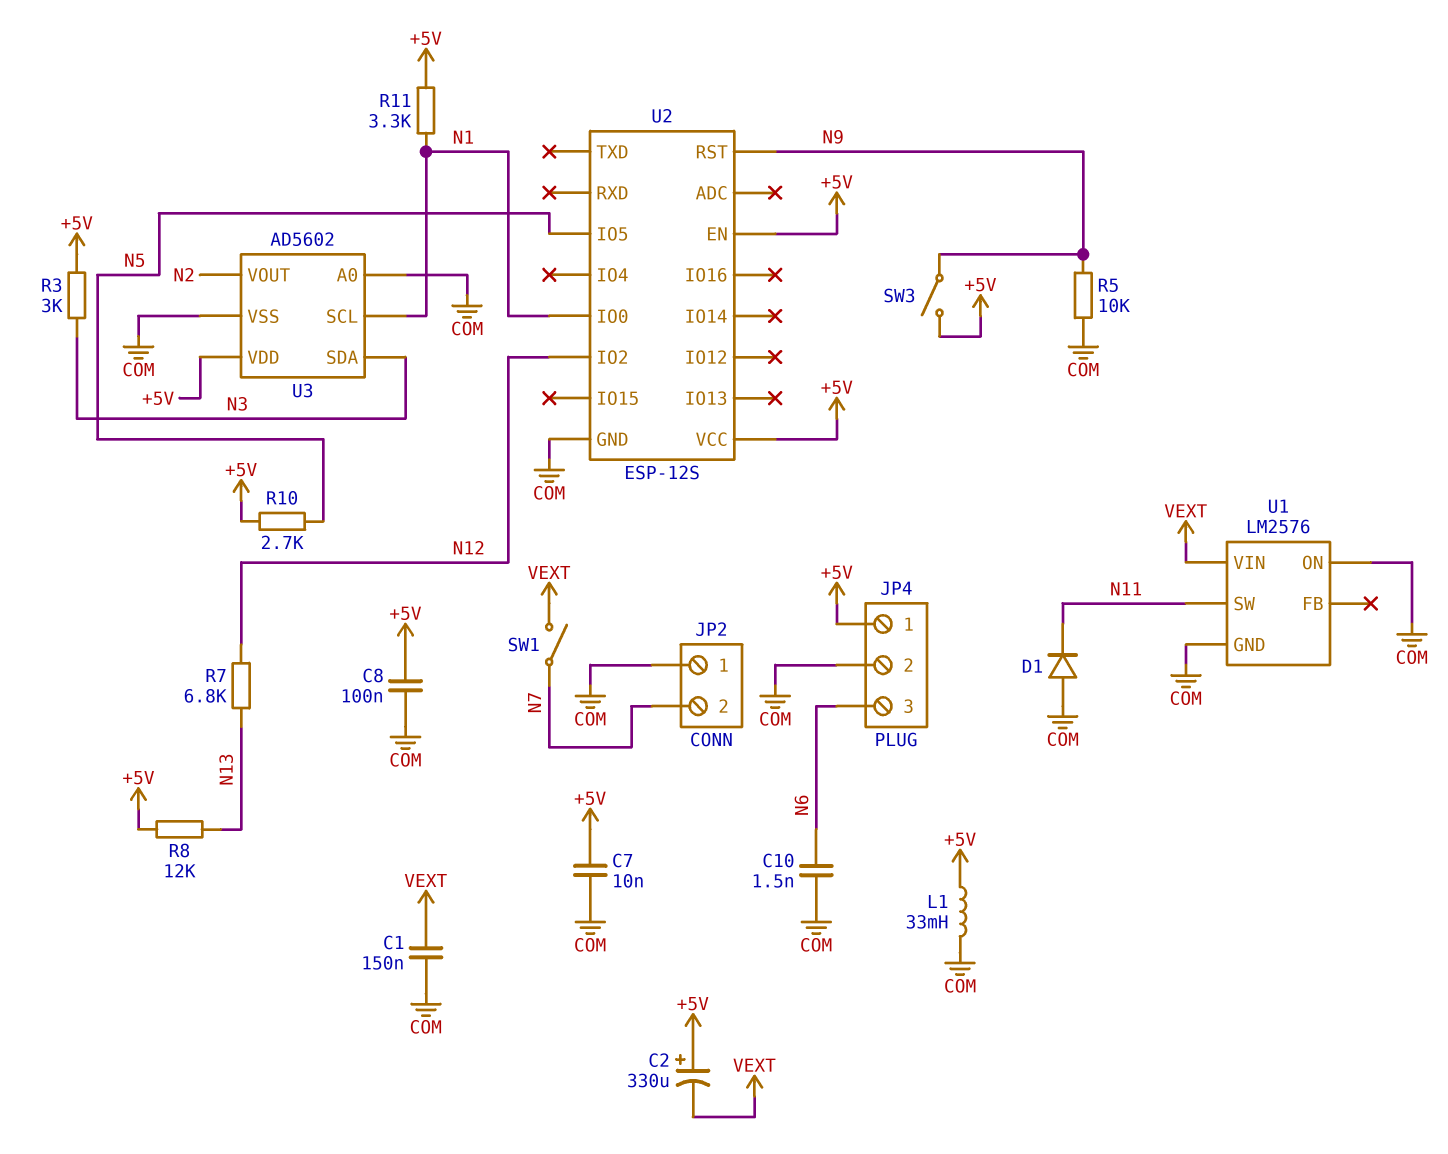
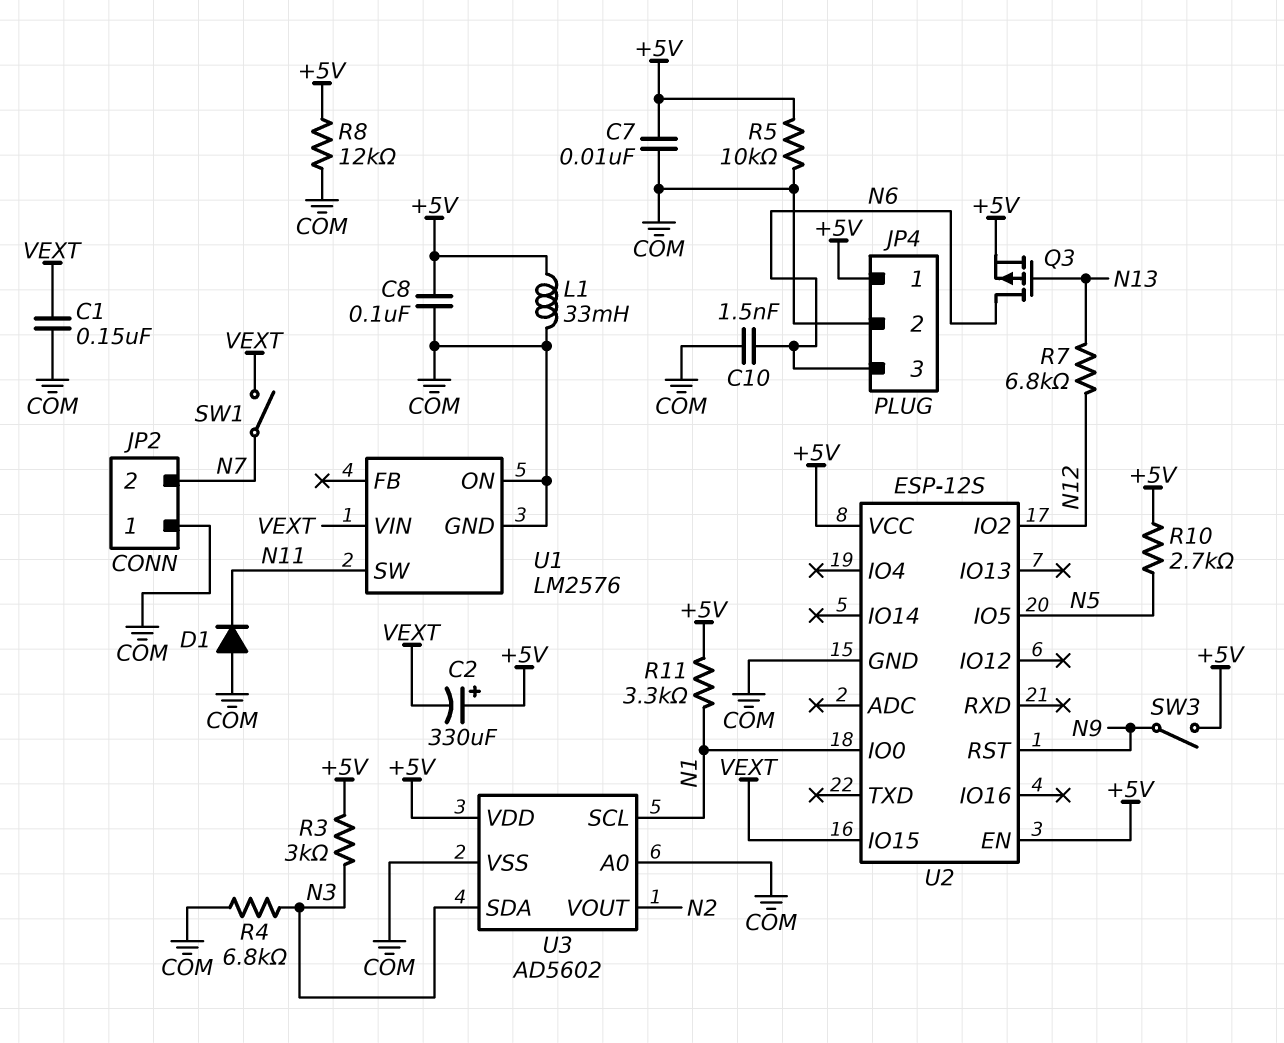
Q3: none -> PMOS (G N13, D N6, S +5V)
R4: none -> 6.8k (COM, N3)
R5: 10k (COM, N9) -> 10k (+5V, COM)
R8: 12k (+5V, N13) -> 12k (+5V, COM)
U2 pin IO15: none -> VEXT

